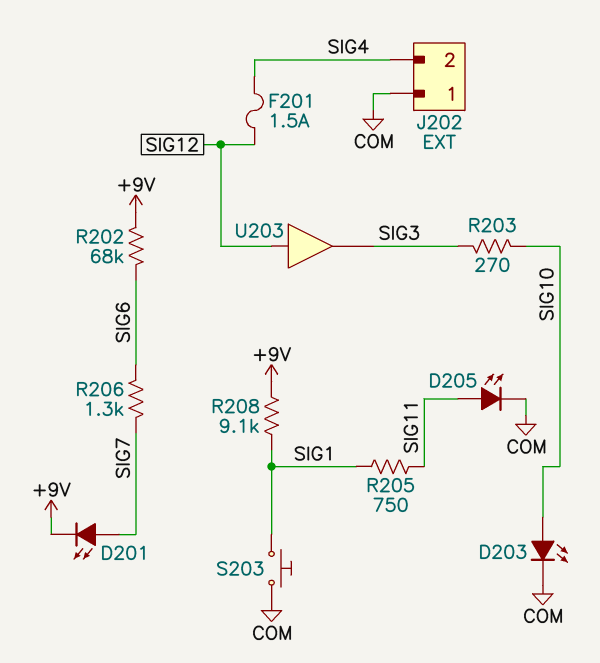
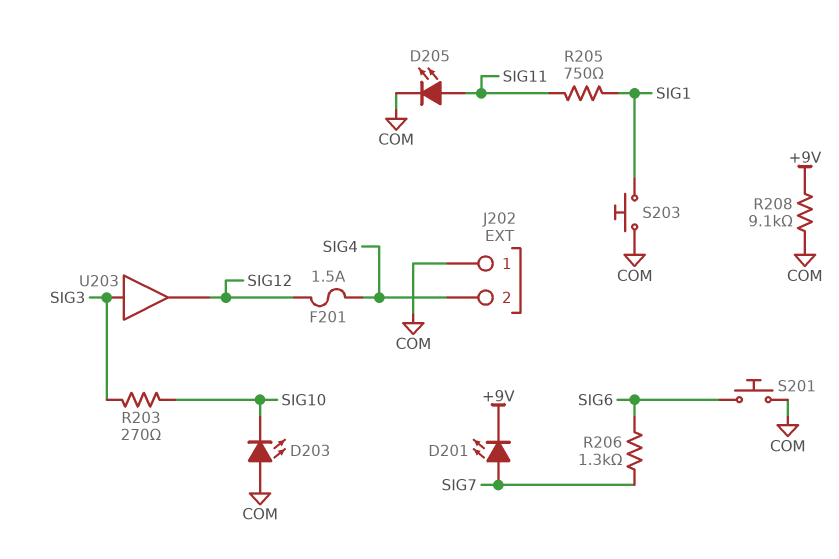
D203: LED (A SIG10, K COM) -> LED (A COM, K SIG10)
R202: 68k (+9V, SIG6) -> none
R208: 9.1k (+9V, SIG1) -> 9.1k (+9V, COM)
S201: none -> button (COM, SIG6)
U203: buffer (in SIG12, out SIG3) -> buffer (in SIG3, out SIG12)

